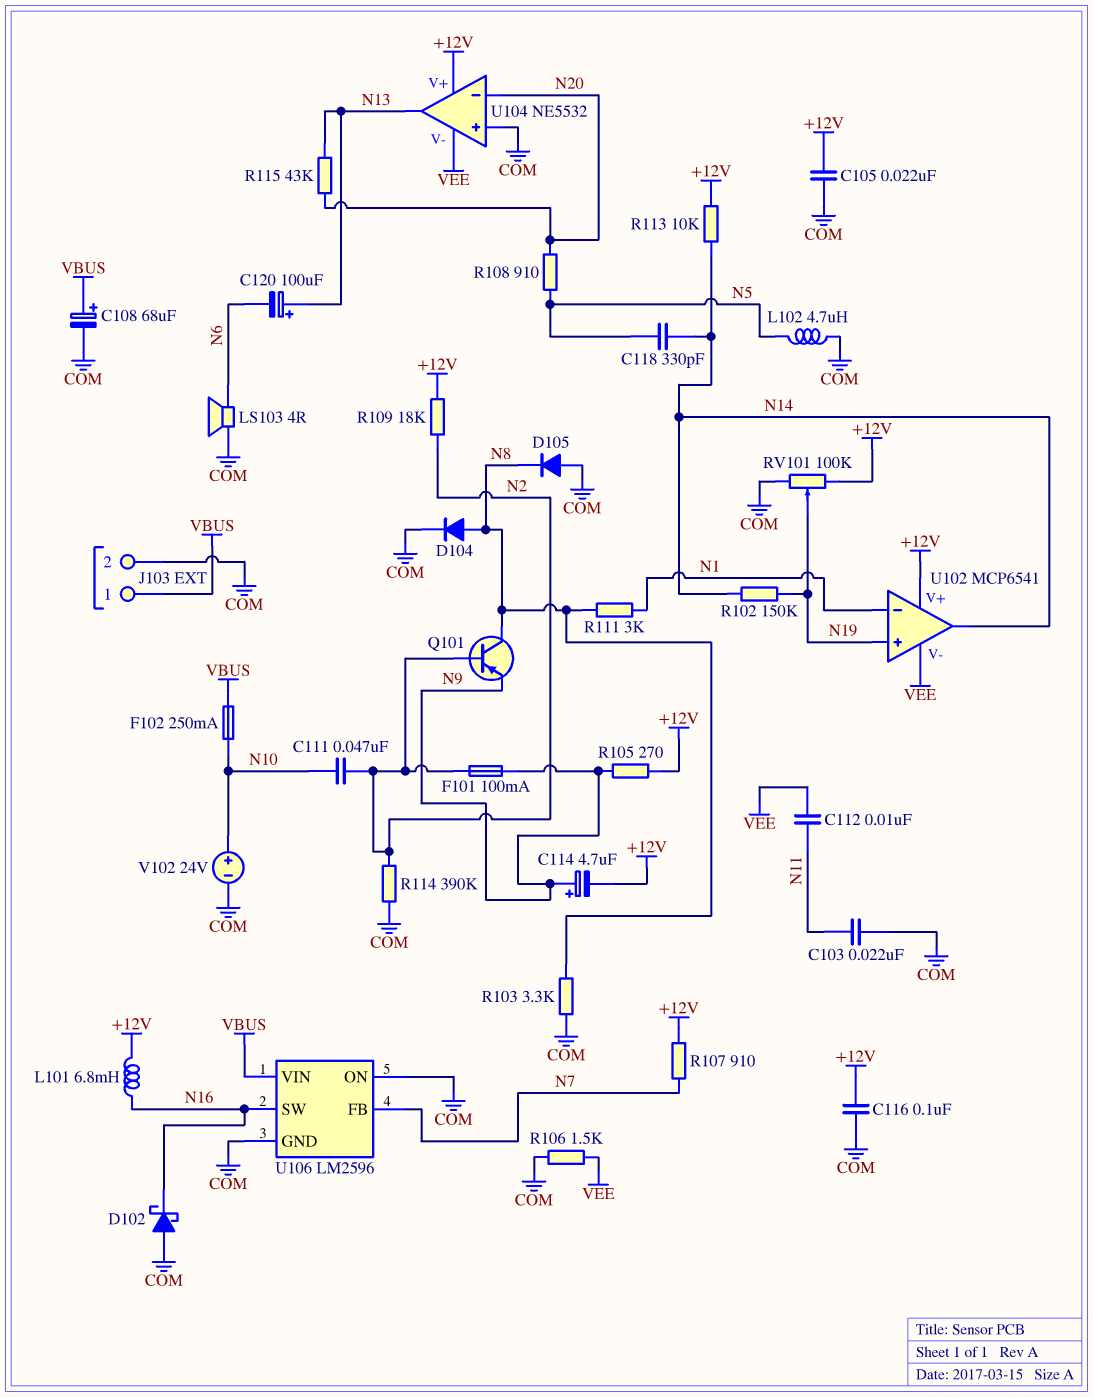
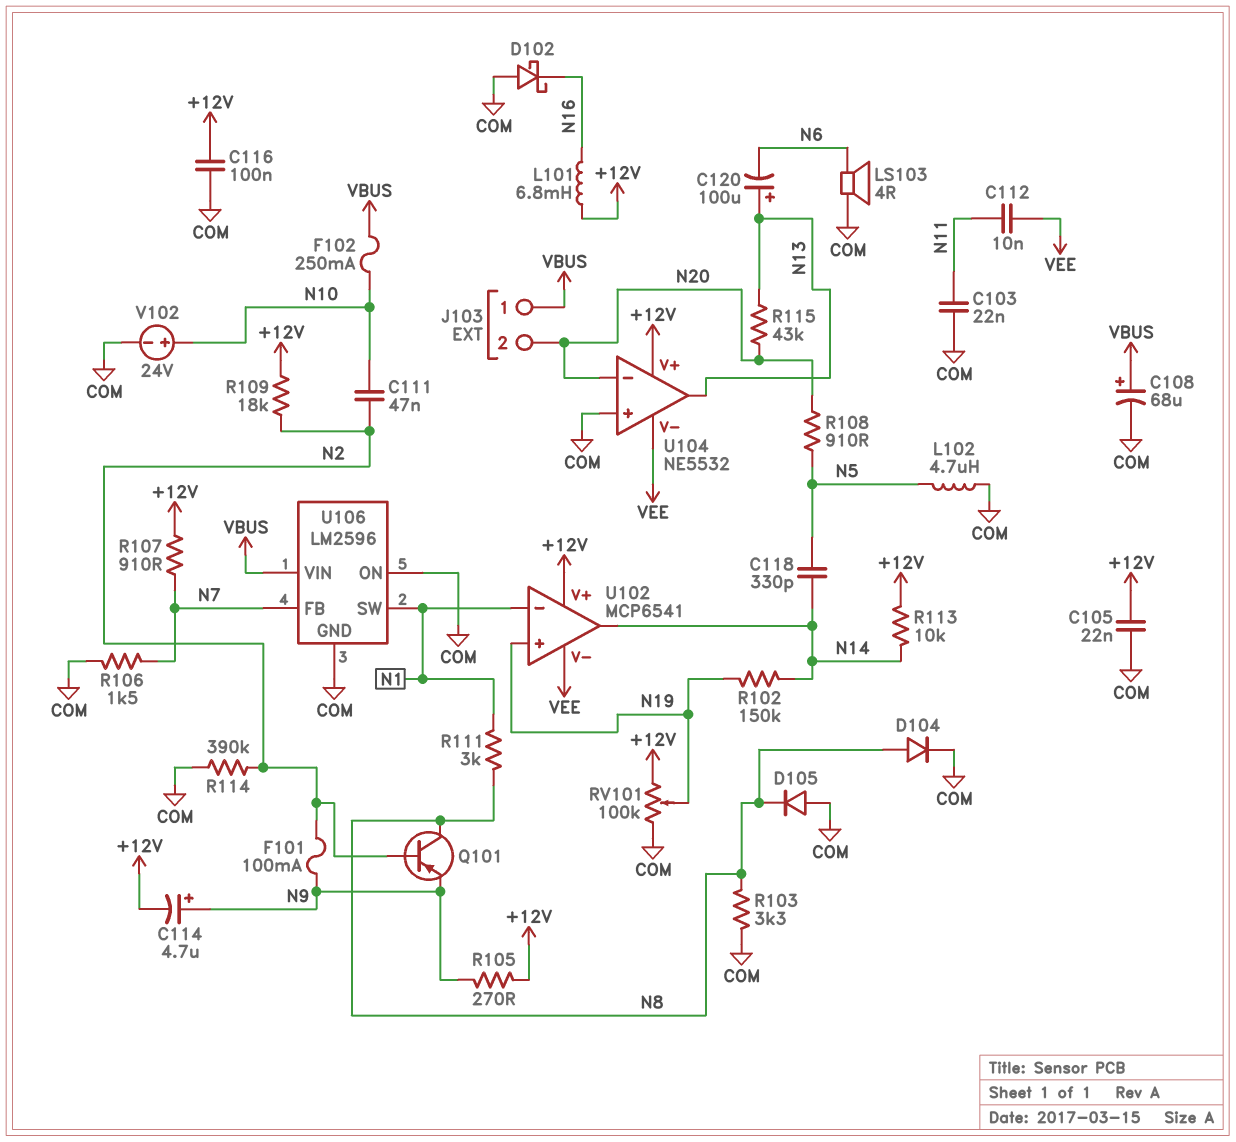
J103 pin 2: COM -> N20
R106: 1.5k (COM, VEE) -> 1.5k (COM, N7)
U106 pin SW: N16 -> N1

